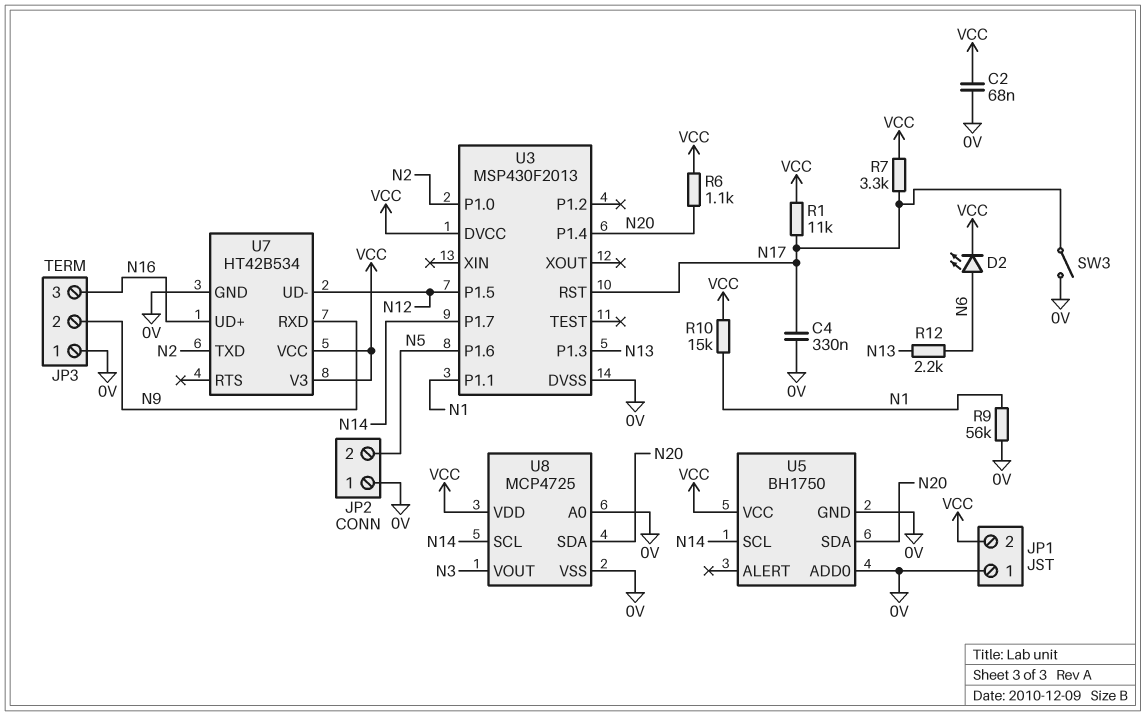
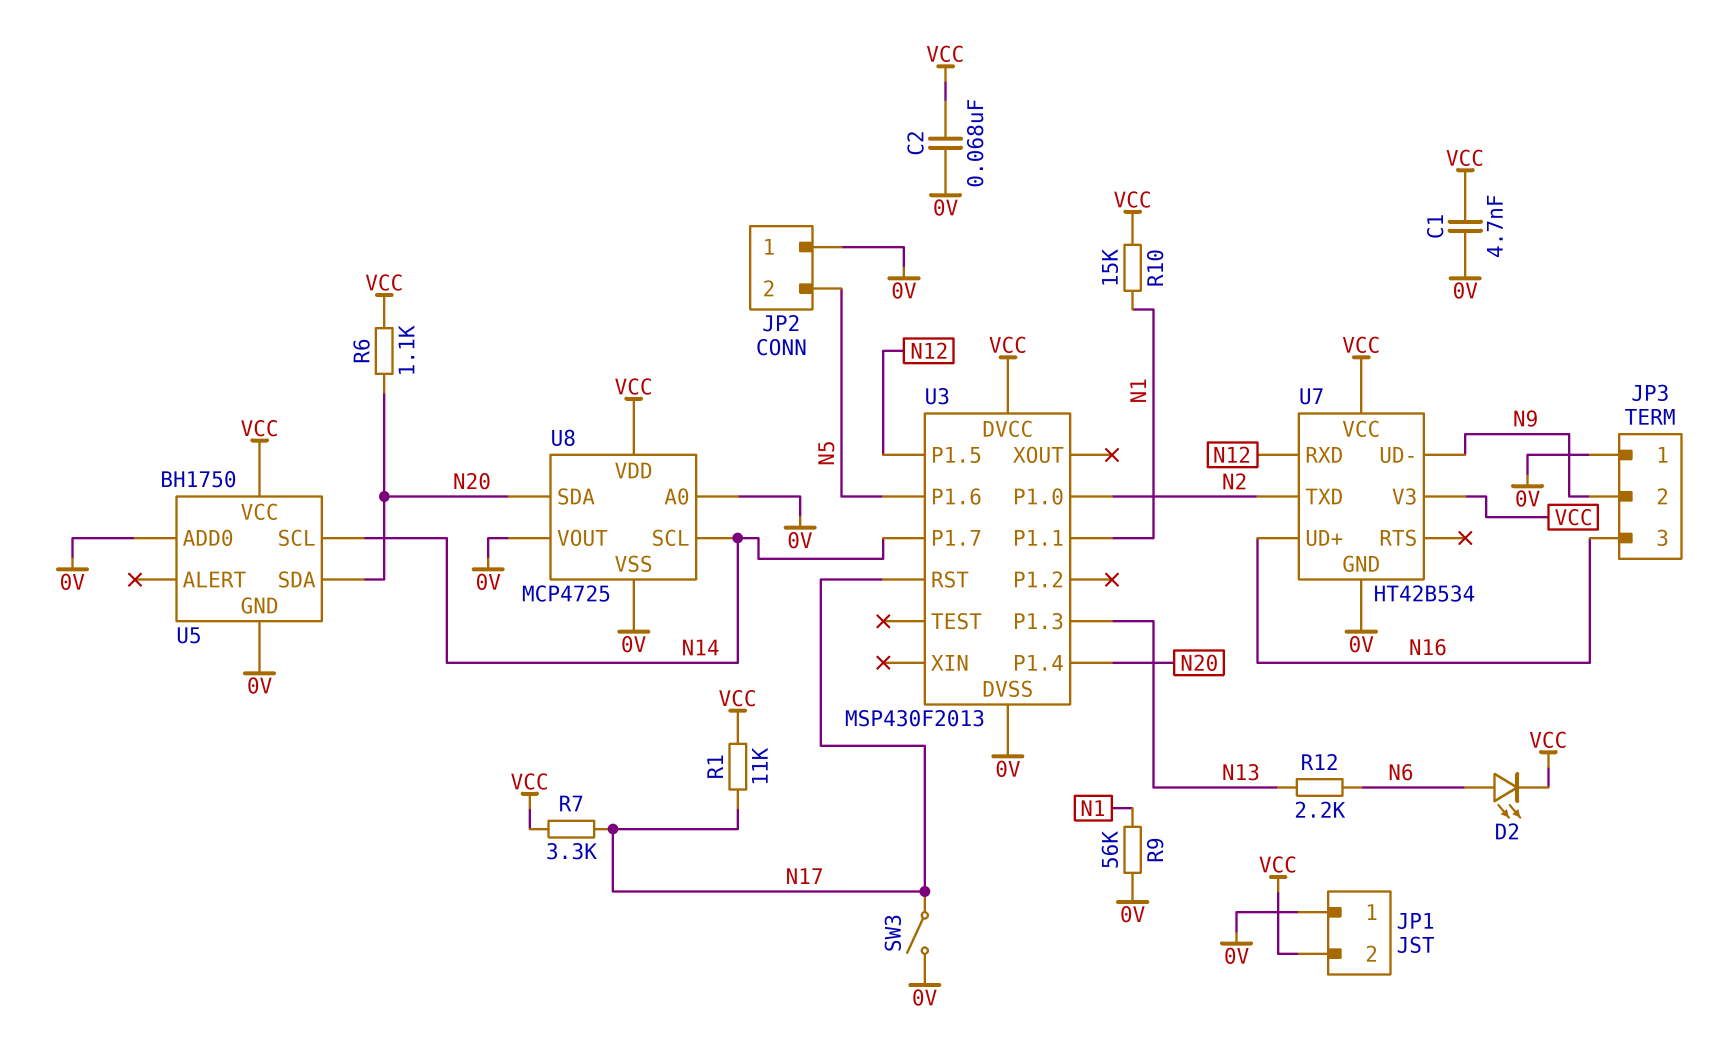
C1: none -> 4.7nF (0V, VCC)
C4: 330nF (0V, N17) -> none
U7 pin RXD: N9 -> N12
U7 pin UD-: N12 -> N9
U8 pin VOUT: N3 -> 0V

